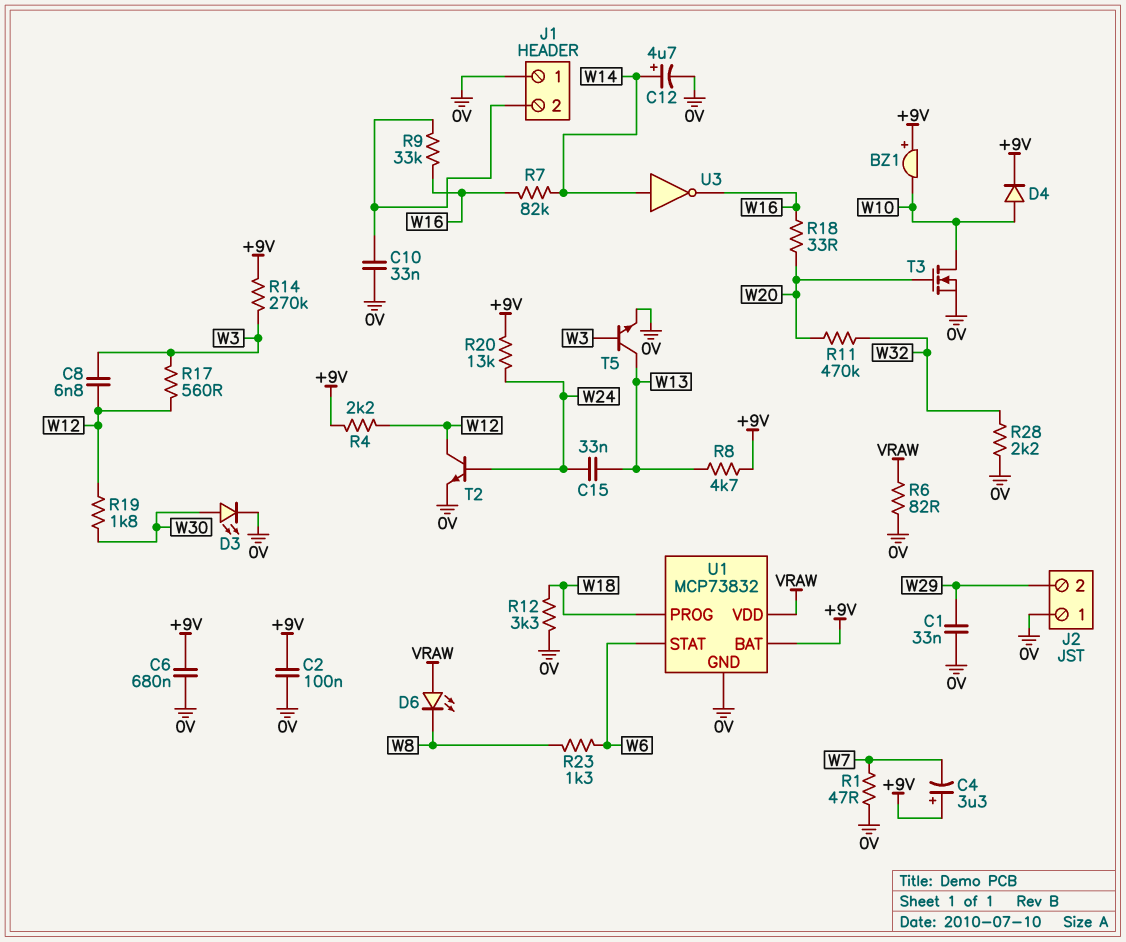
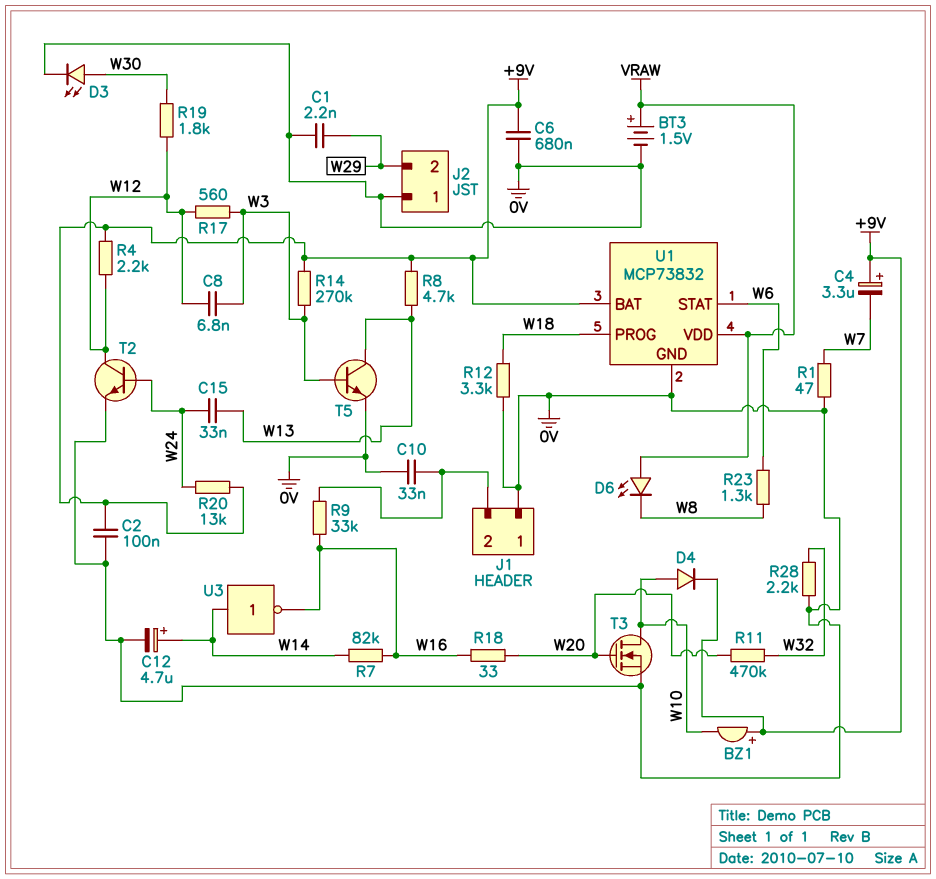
BT3: none -> 1.5V (plus VRAW, minus 0V)
C1: 33nF (0V, W29) -> 2.2nF (0V, W29)
R6: 82 (0V, VRAW) -> none

